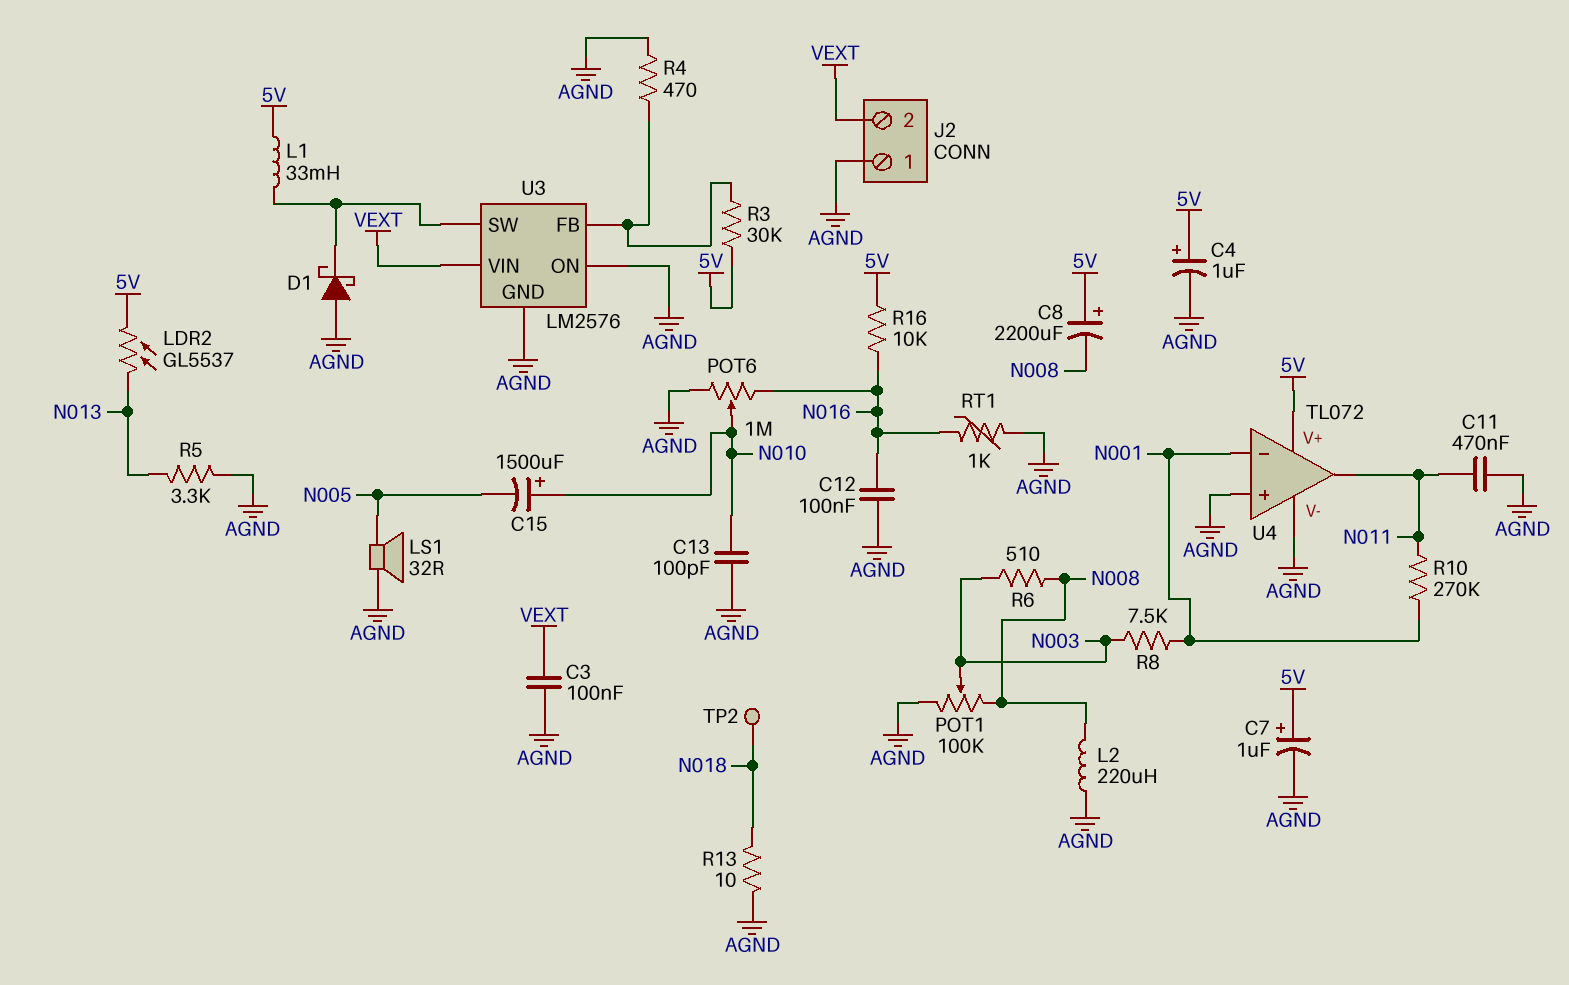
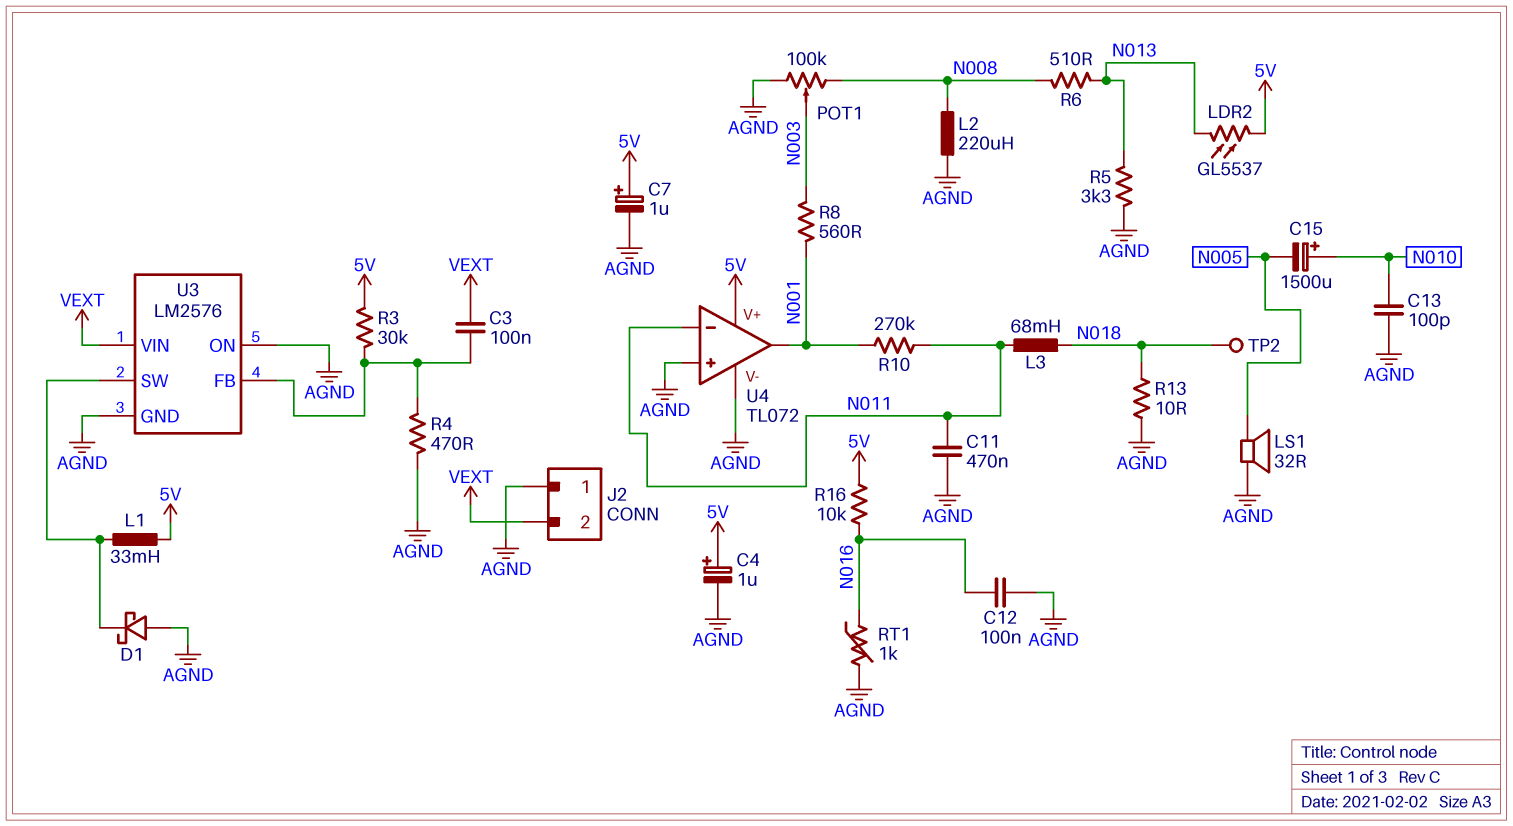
C3: 100nF (AGND, VEXT) -> 100nF (U3/FB, VEXT)
C8: 2200uF (plus 5V, minus N008) -> none
L3: none -> 68mH (N011, N018)
POT6: 1M (AGND, N016, wiper N010) -> none
R6: 510 (N003, N008) -> 510 (N008, N013)
R8: 7.5k (N001, N003) -> 560 (N001, N003)
U4 pin in-: N001 -> N011
U4 pin out: N011 -> N001

